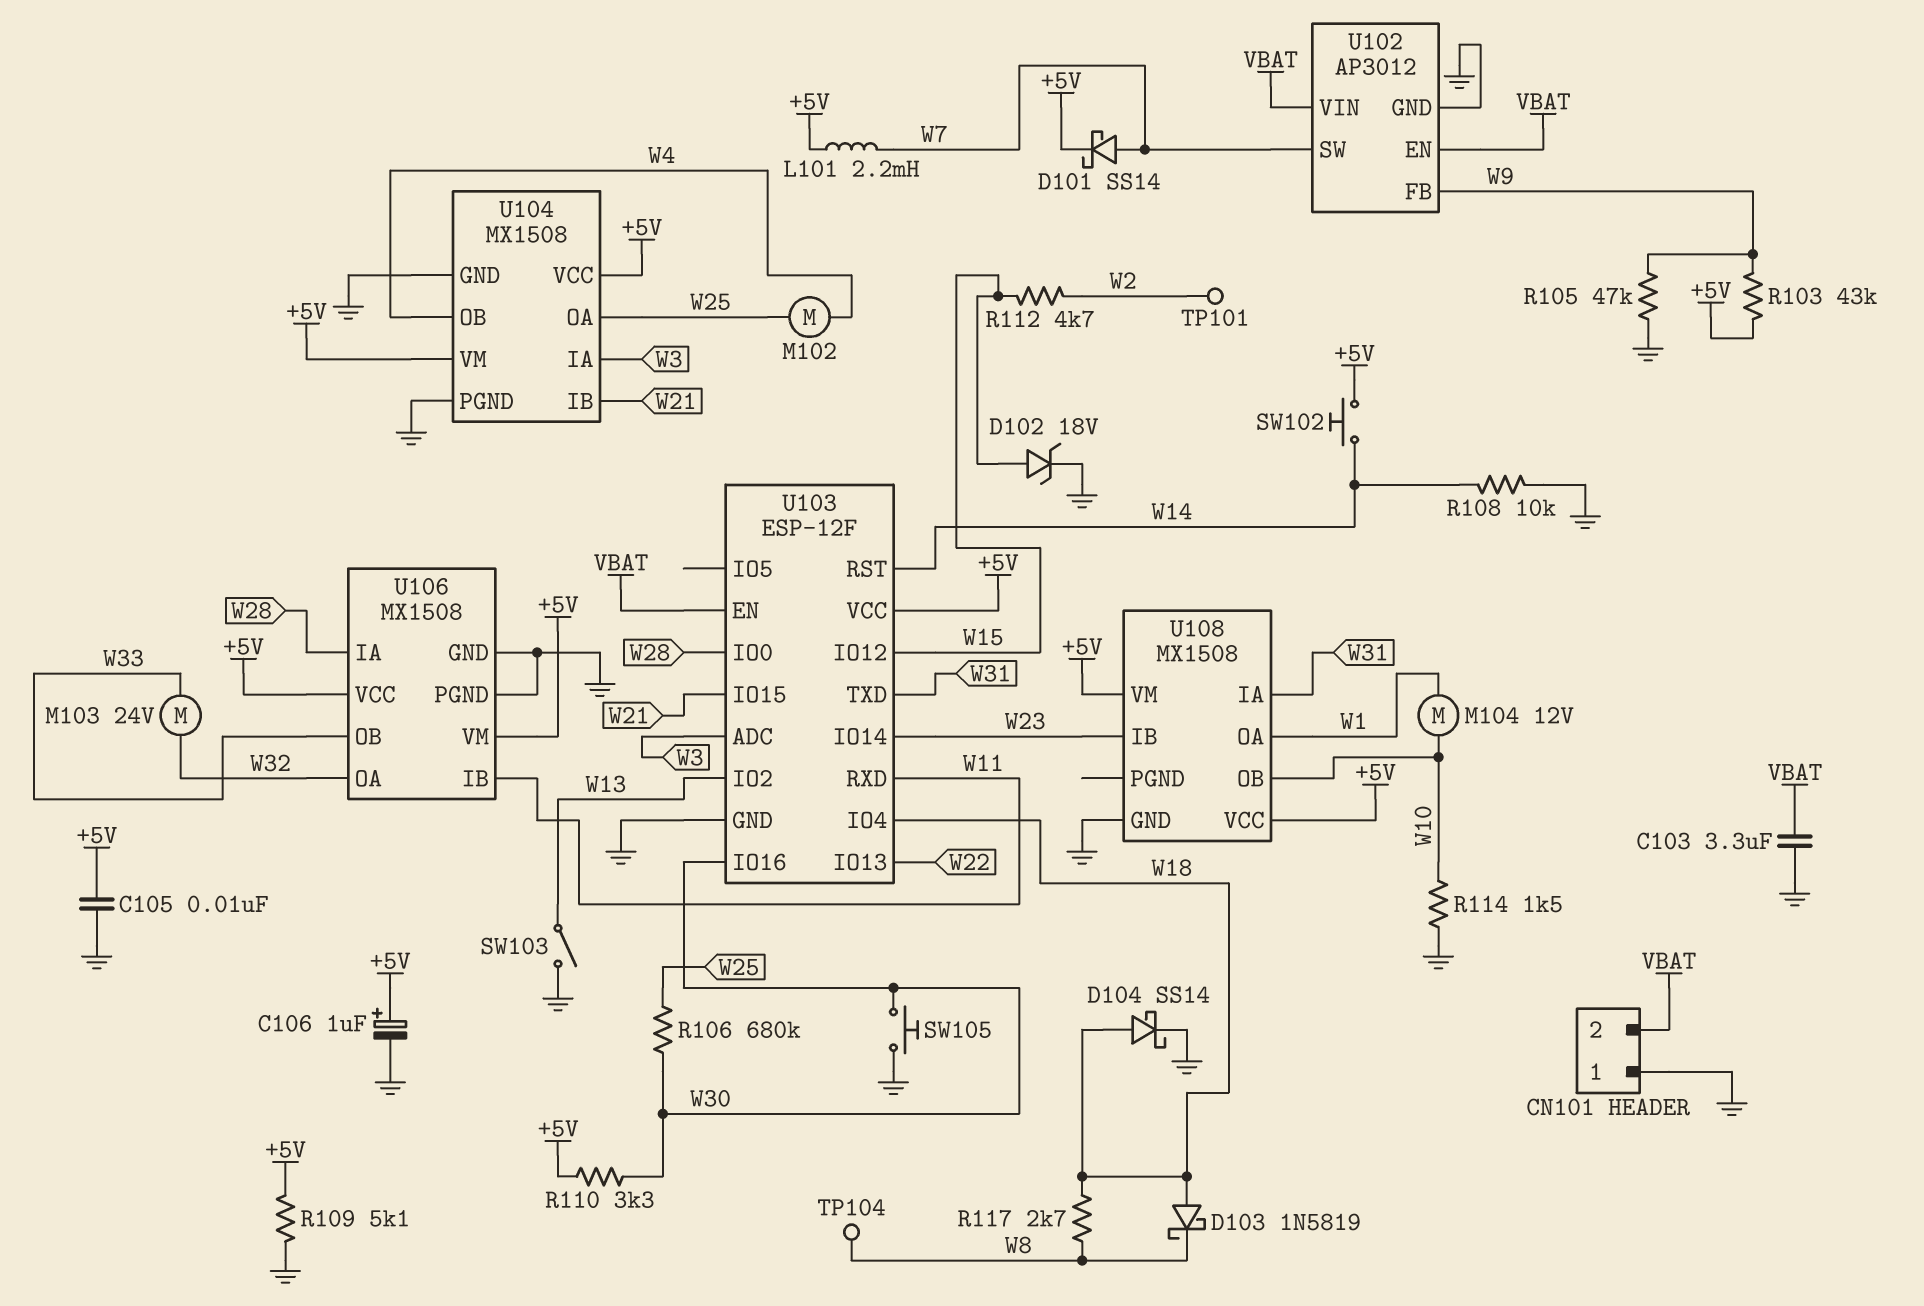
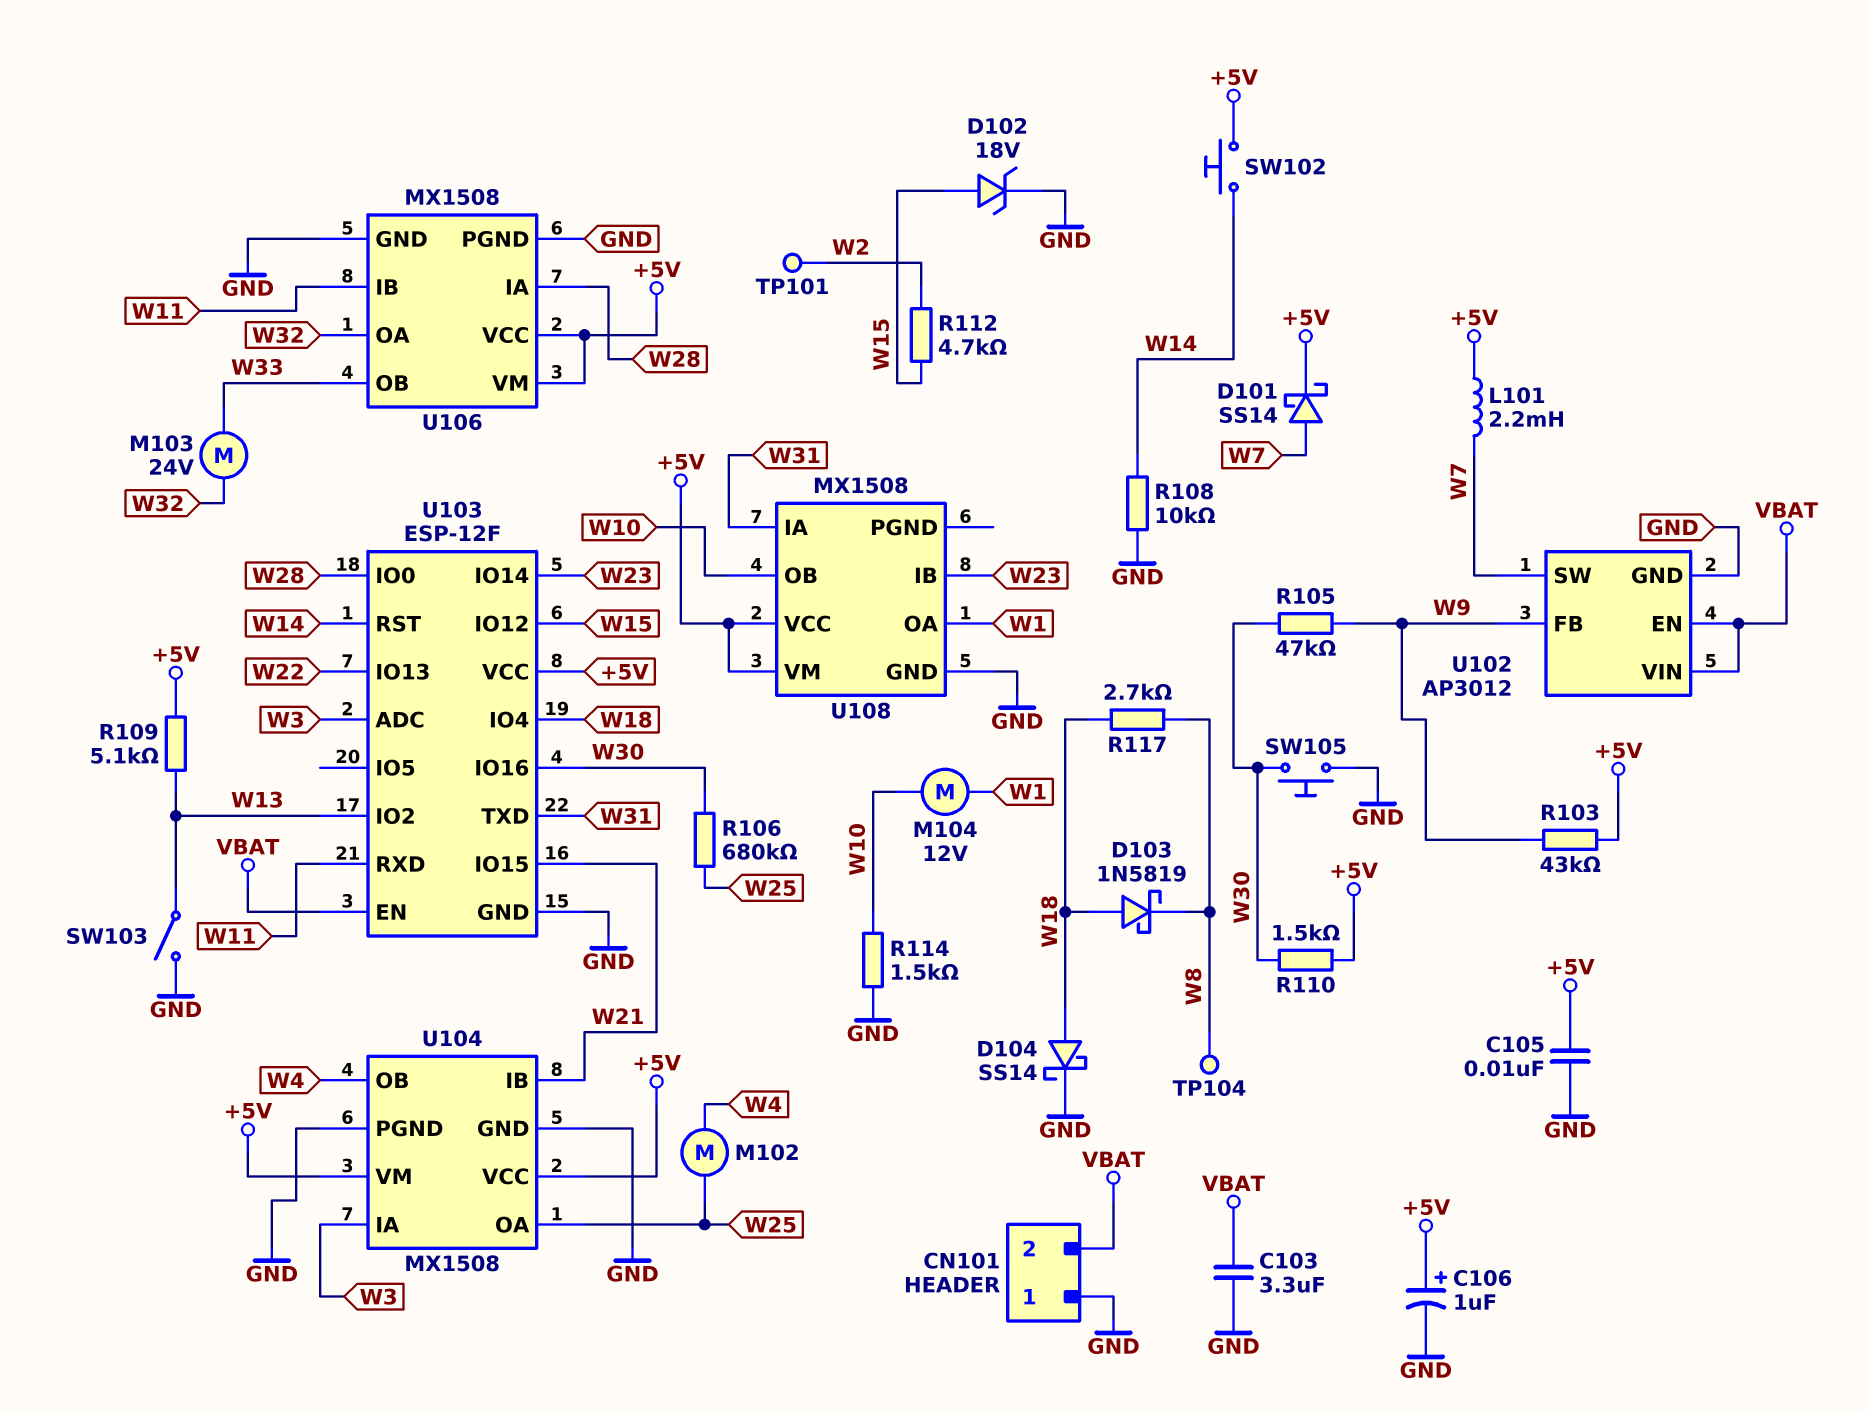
R105: 47k (GND, W9) -> 47k (W9, W30)
R109: 5.1k (+5V, GND) -> 5.1k (+5V, W13)
R110: 3.3k (+5V, W30) -> 1.5k (+5V, W30)

